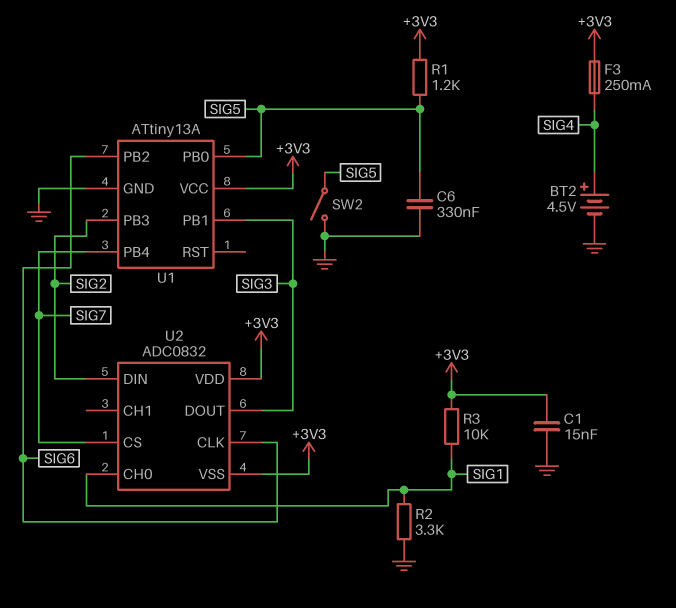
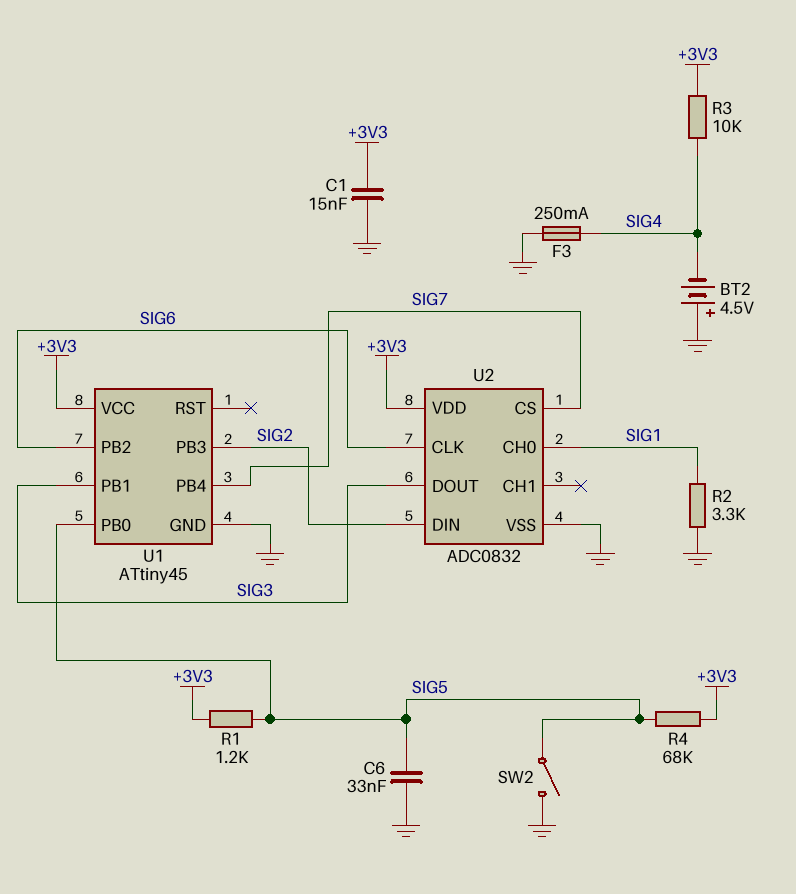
BT2: 4.5V (plus SIG4, minus GND) -> 4.5V (plus GND, minus SIG4)
C6: 330nF (GND, SIG5) -> 33nF (GND, SIG5)
F3: 250mA (+3V3, SIG4) -> 250mA (GND, SIG4)
R3: 10k (+3V3, SIG1) -> 10k (+3V3, SIG4)
R4: none -> 68k (+3V3, SIG5)
U1: ATtiny13A -> ATtiny45
U2 pin VSS: +3V3 -> GND

